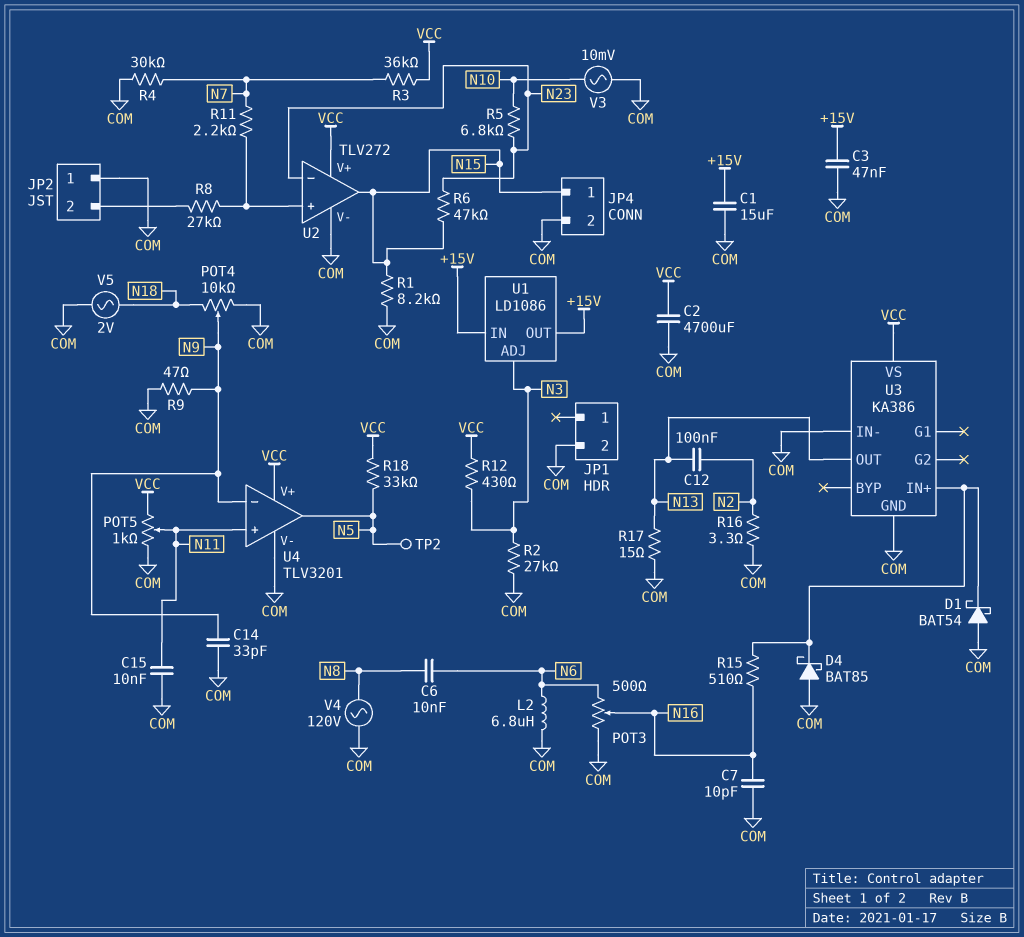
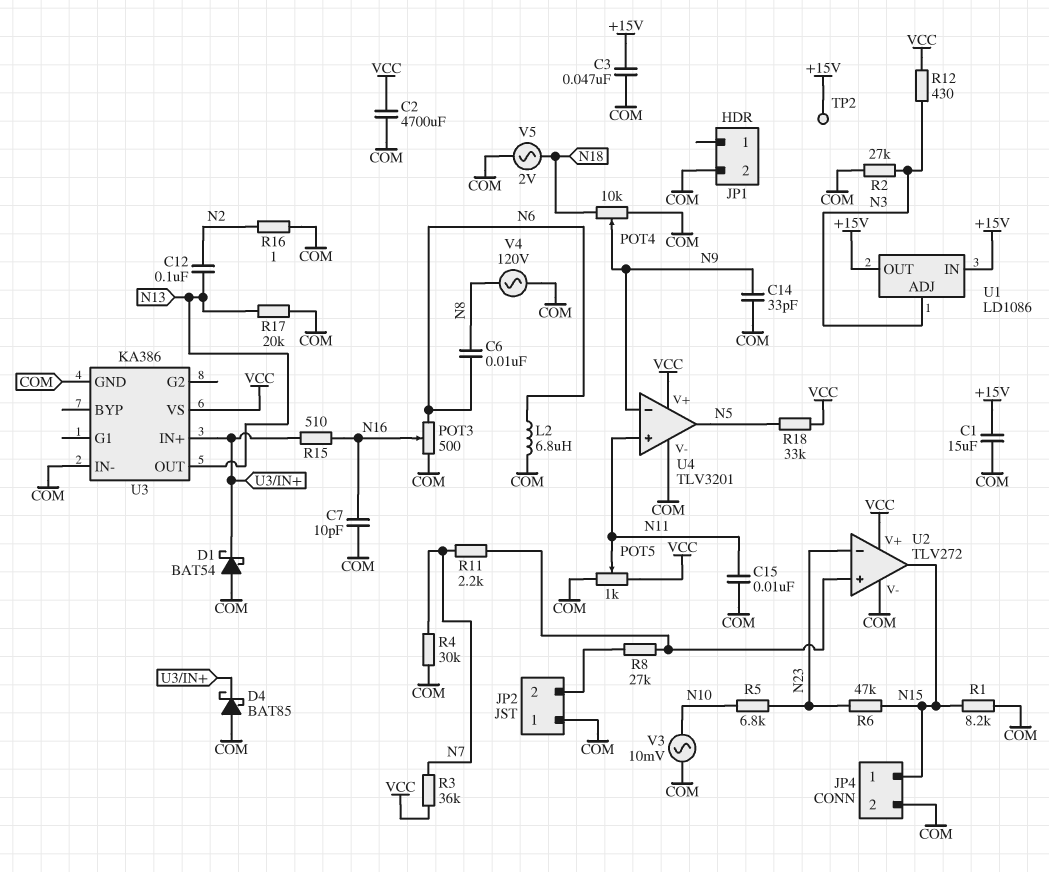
R9: 47 (COM, N9) -> none
R16: 3.3 (COM, N2) -> 1 (COM, N2)
R17: 15 (COM, N13) -> 20k (COM, N13)
TP2: test point (N5) -> test point (+15V)

